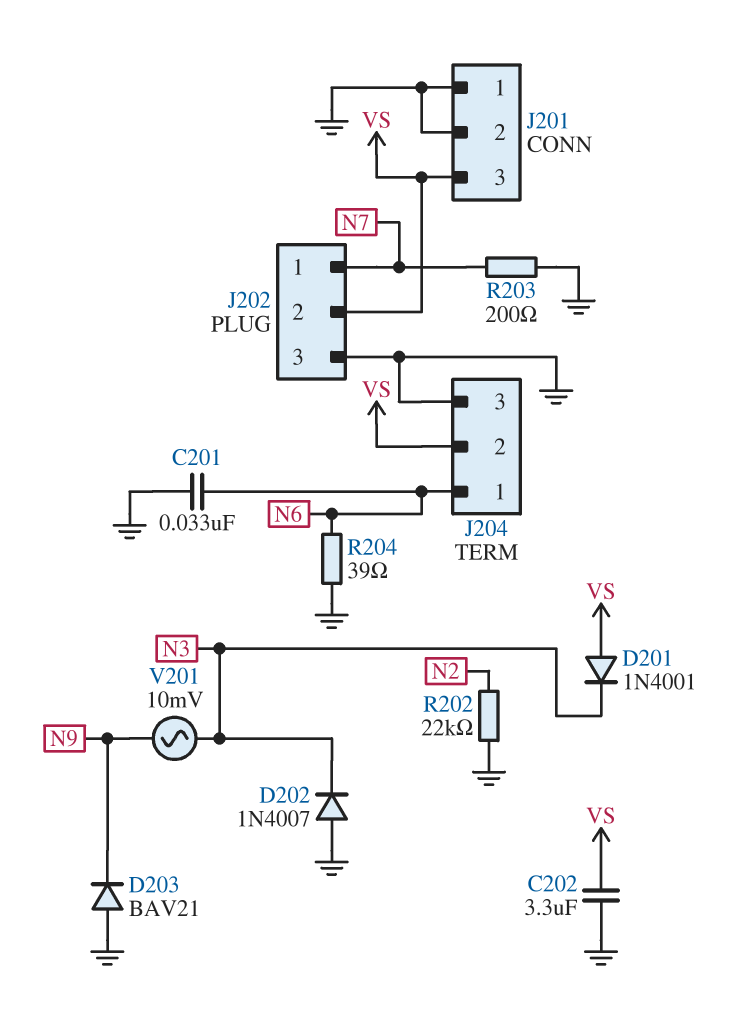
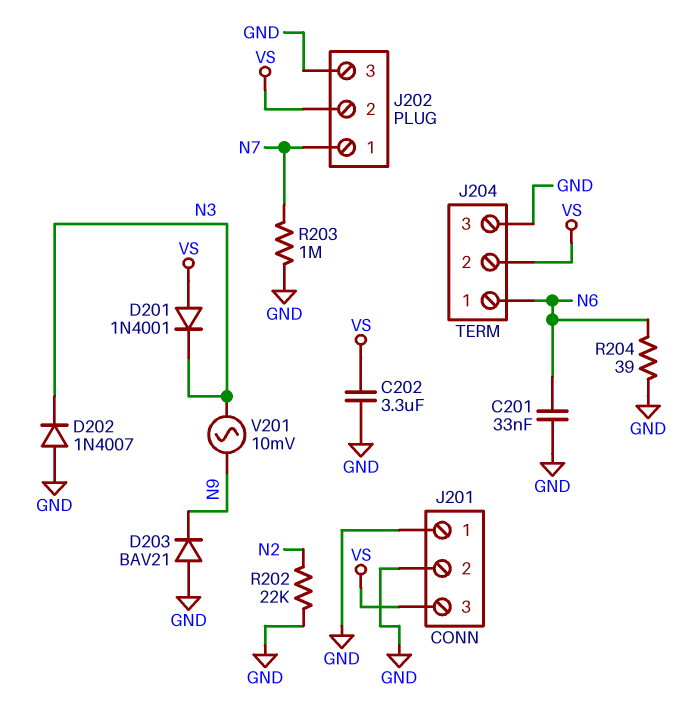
R203: 200 (GND, N7) -> 1M (GND, N7)

